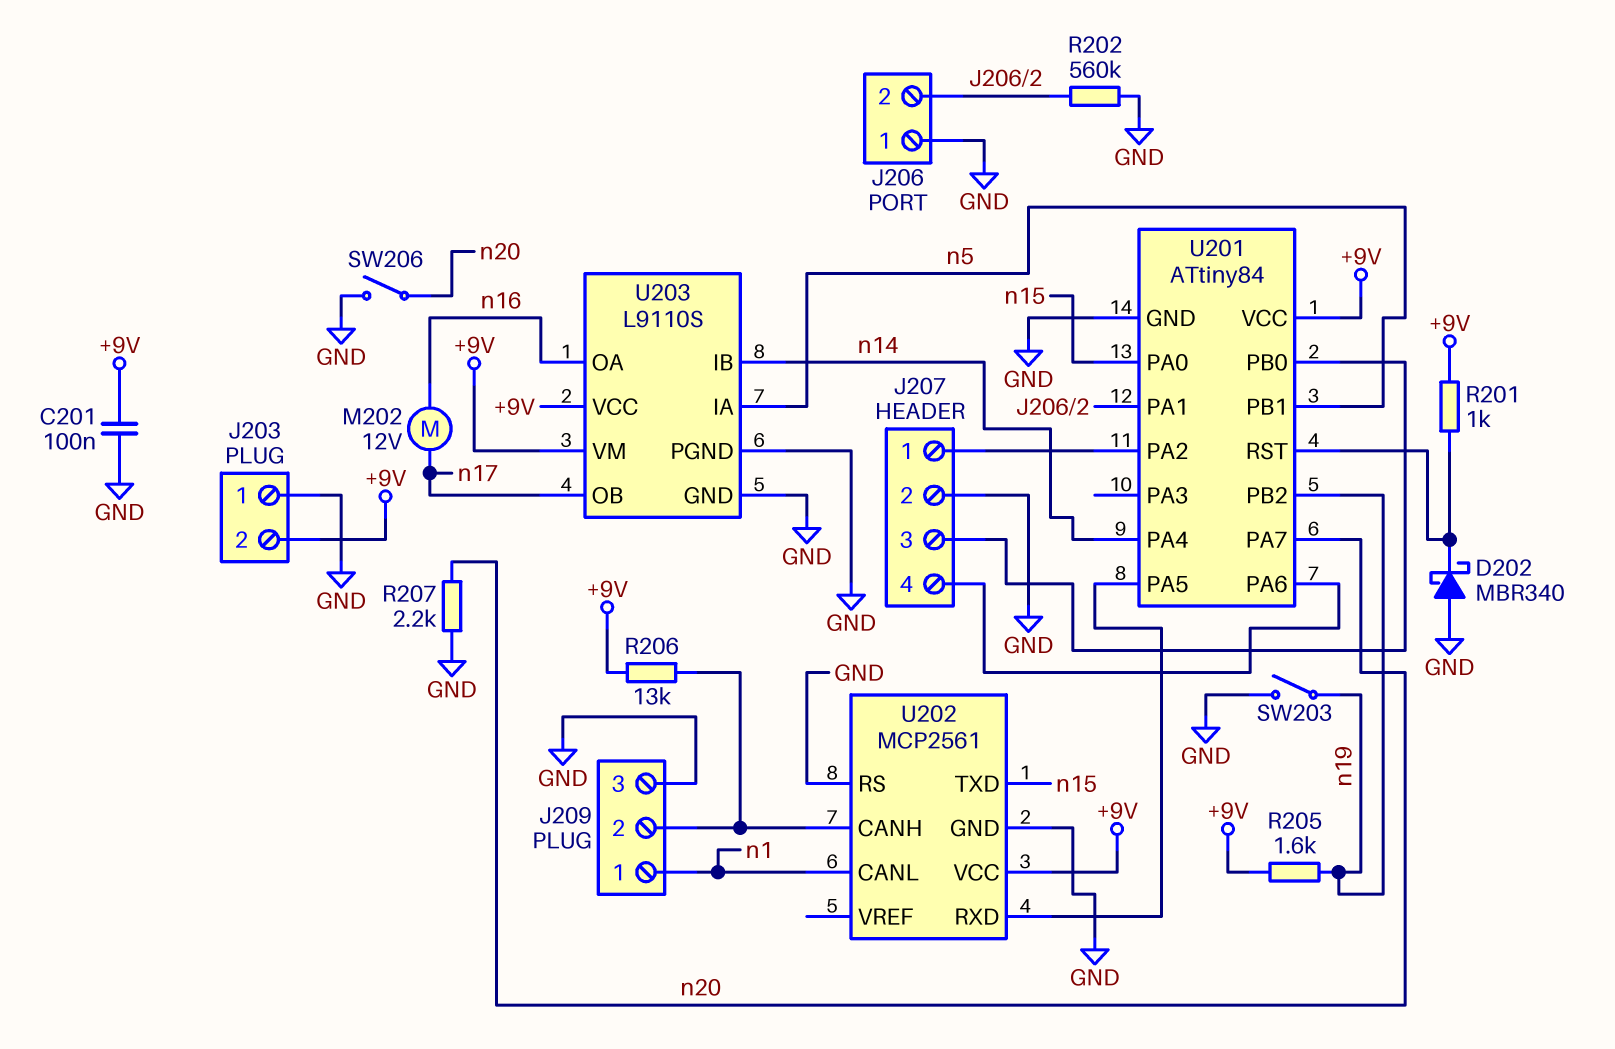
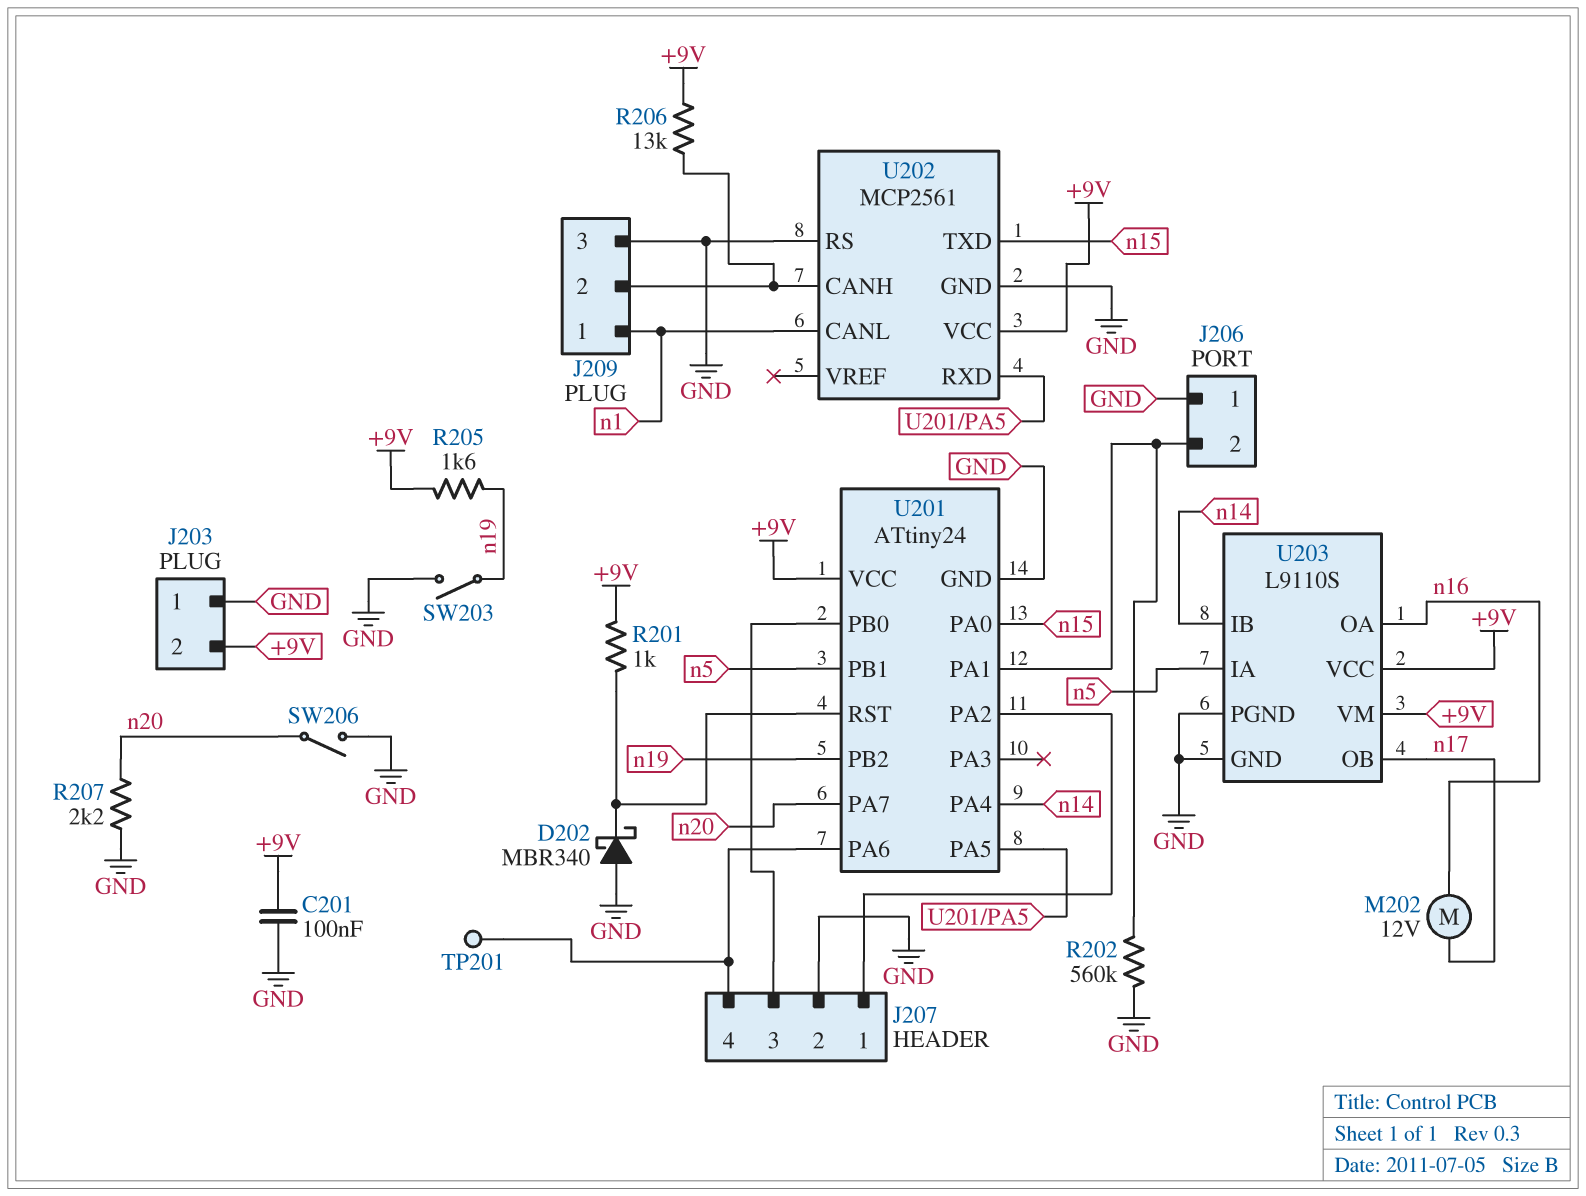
TP201: none -> test point (J207/4)
U201: ATtiny84 -> ATtiny24

